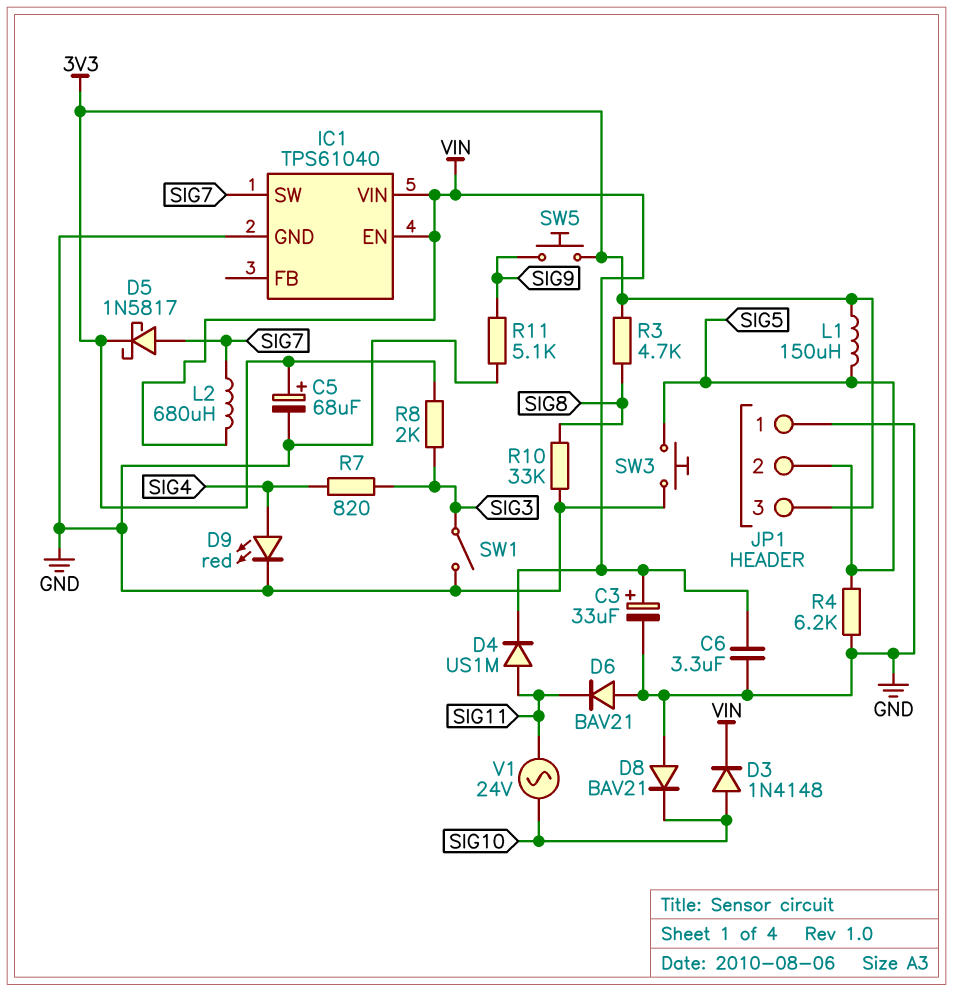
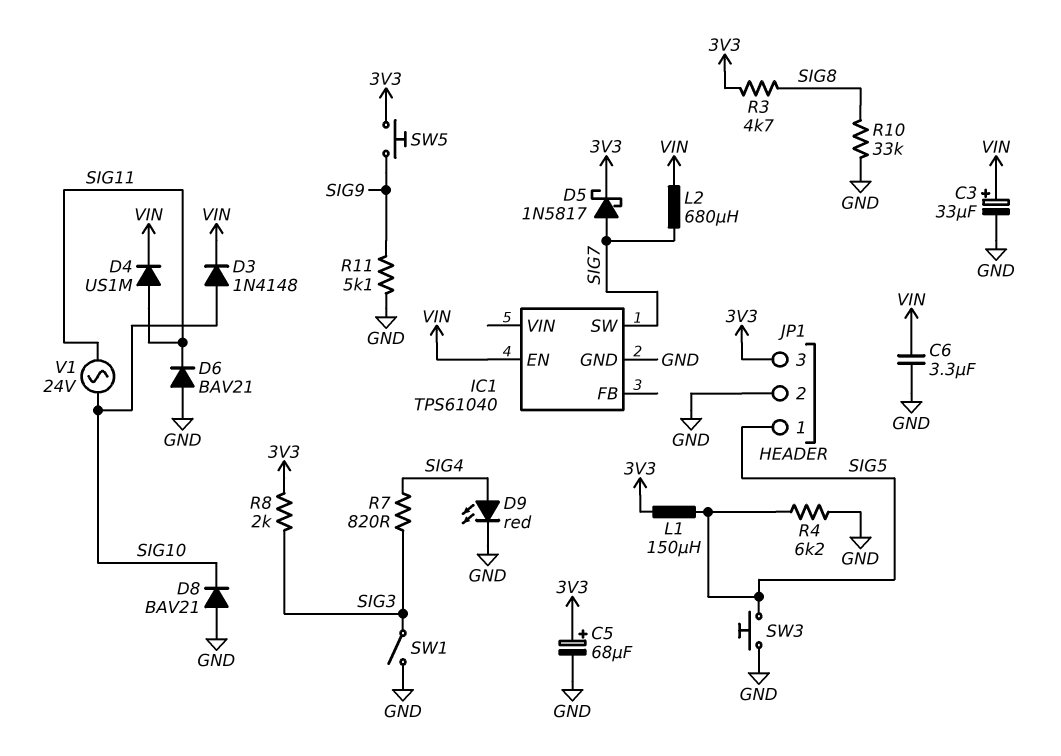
IC1 pin VIN: VIN -> none
JP1 pin 1: GND -> SIG5
JP1 pin 2: SIG5 -> GND

